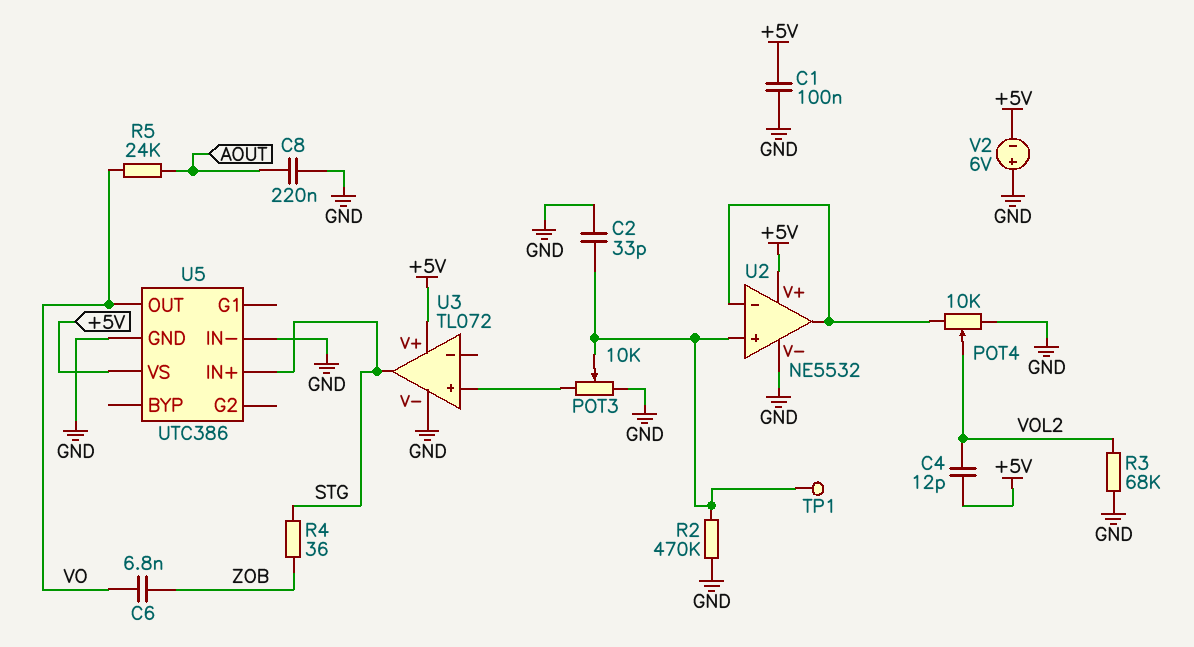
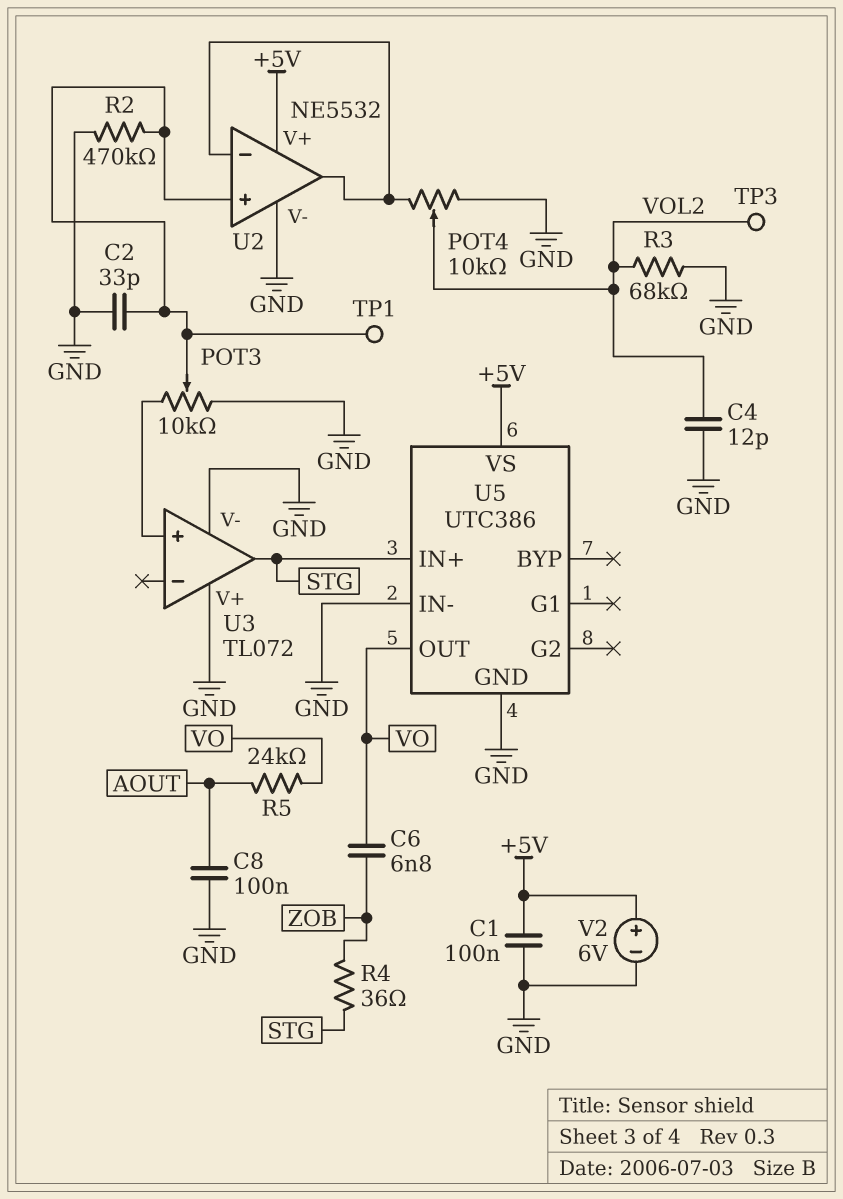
C4: 12pF (+5V, VOL2) -> 12pF (GND, VOL2)
C8: 220nF (AOUT, GND) -> 100nF (AOUT, GND)
TP3: none -> test point (VOL2)
U3 pin V+: +5V -> GND
V2: 6V (plus GND, minus +5V) -> 6V (plus +5V, minus GND)

